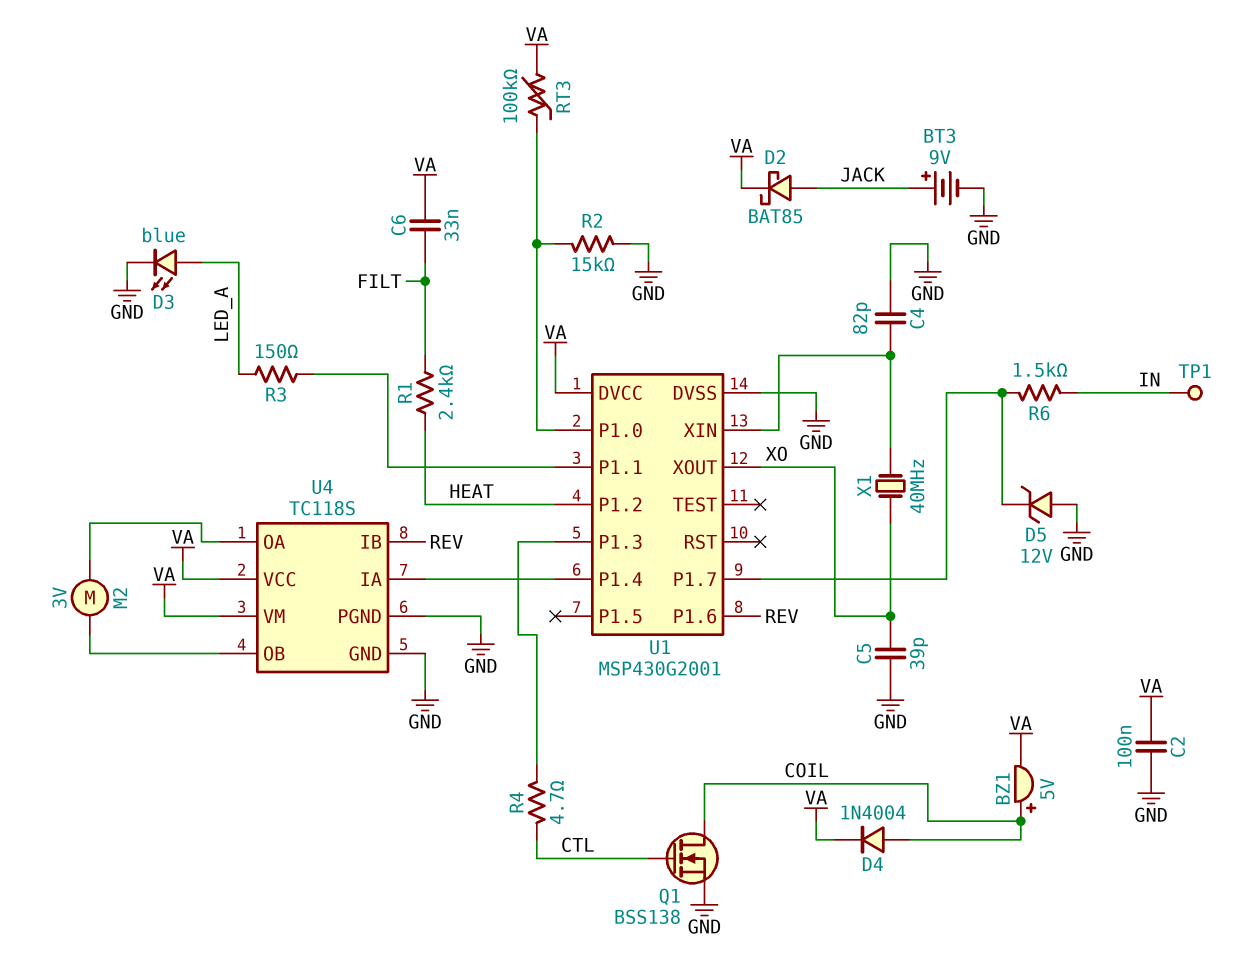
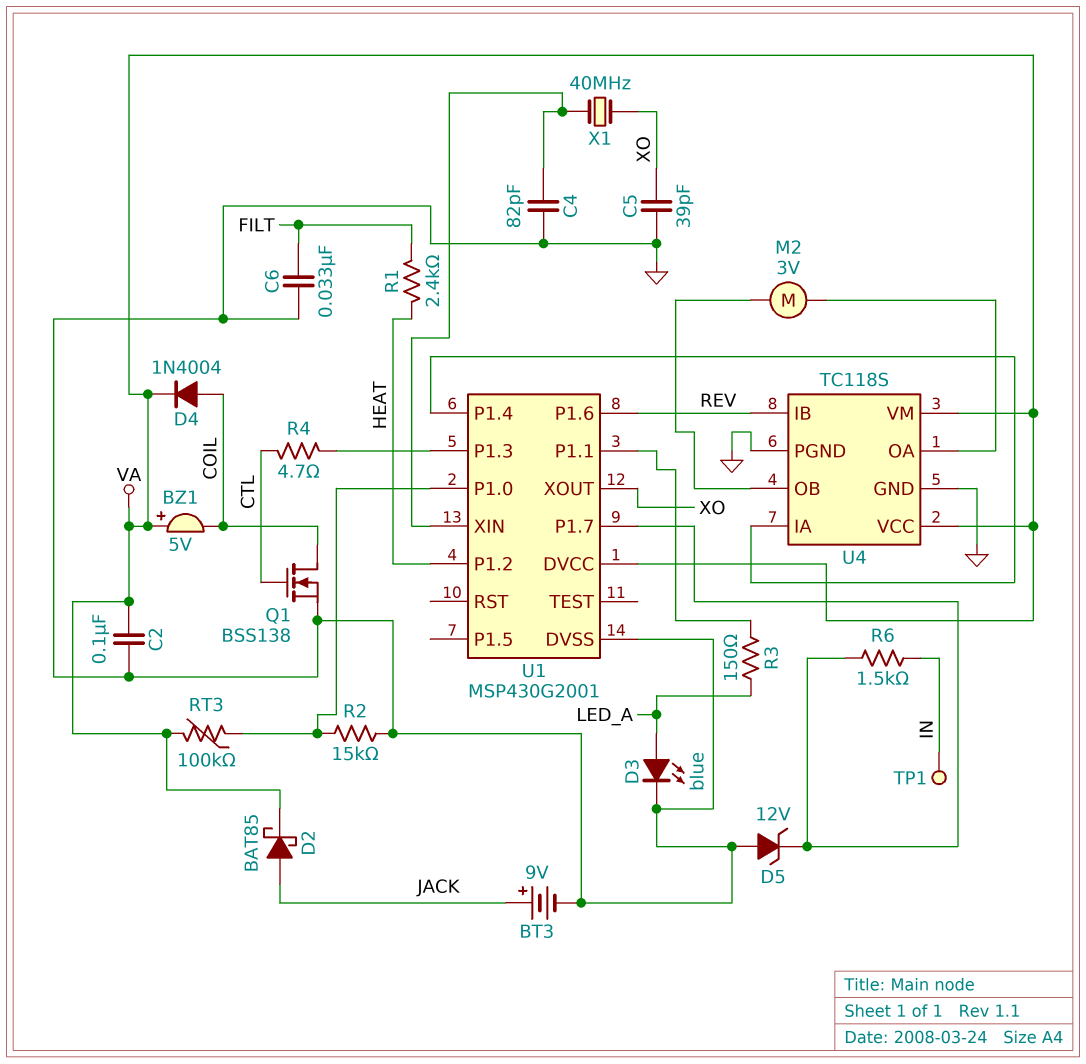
BZ1: buzzer 5V (plus COIL, minus VA) -> buzzer 5V (plus VA, minus COIL)
C6: 33nF (FILT, VA) -> 33nF (FILT, GND)

